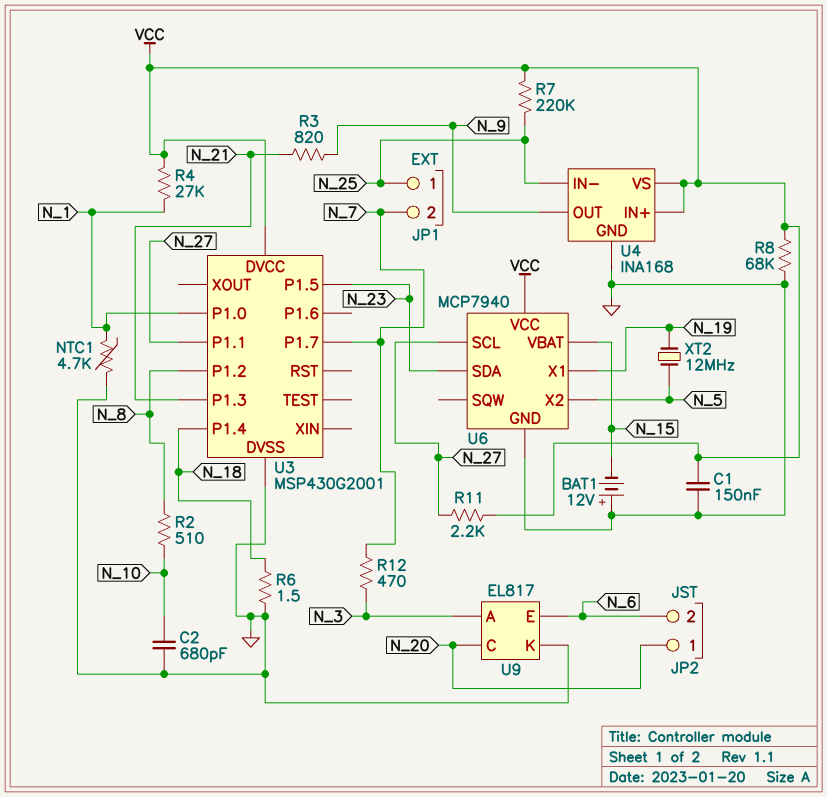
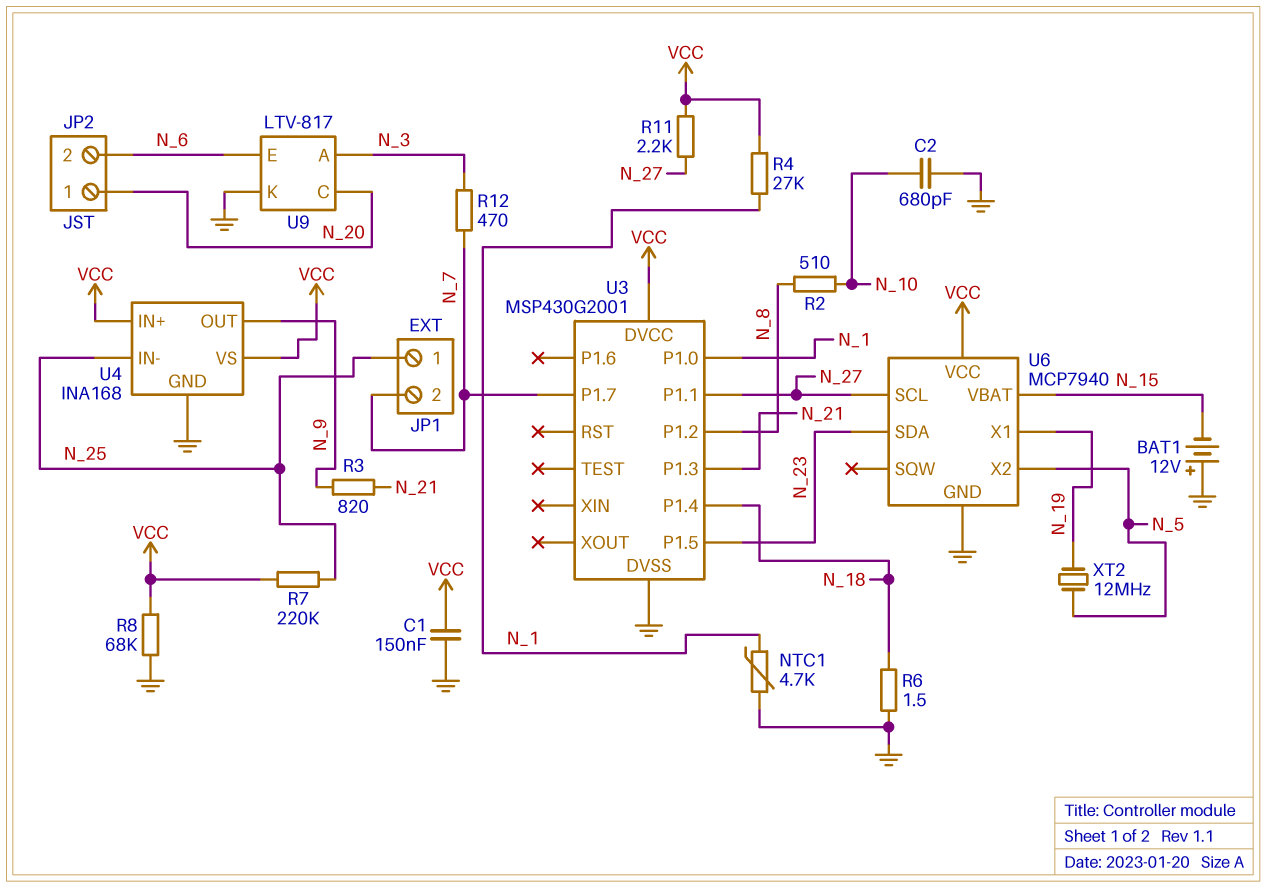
U9: EL817 -> LTV-817

